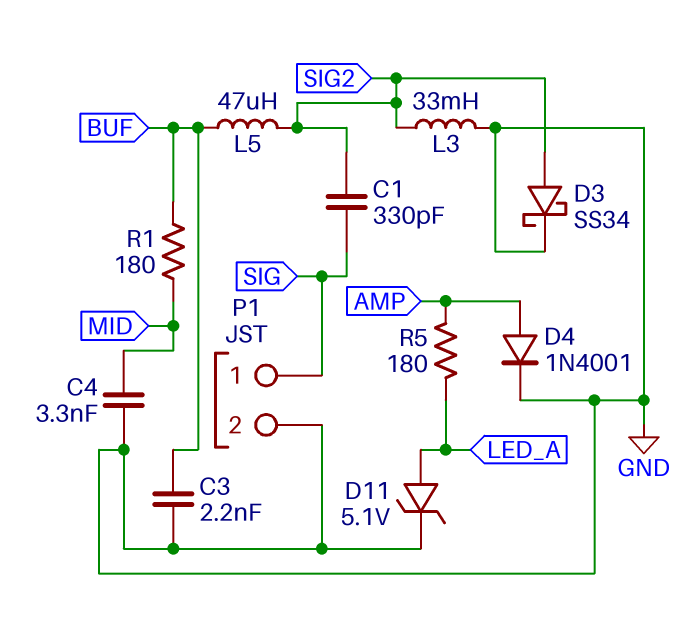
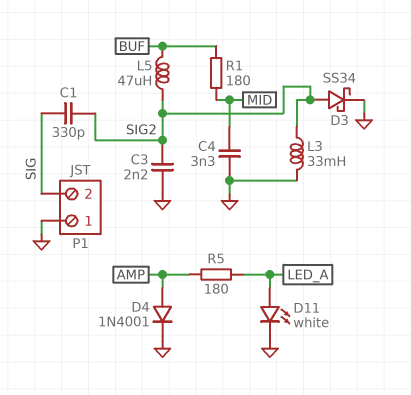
C3: 2.2nF (BUF, GND) -> 2.2nF (GND, SIG2)
D11: zener 5.1V (A LED_A, K GND) -> LED white (A LED_A, K GND)
P1 pin 1: SIG -> GND
P1 pin 2: GND -> SIG

